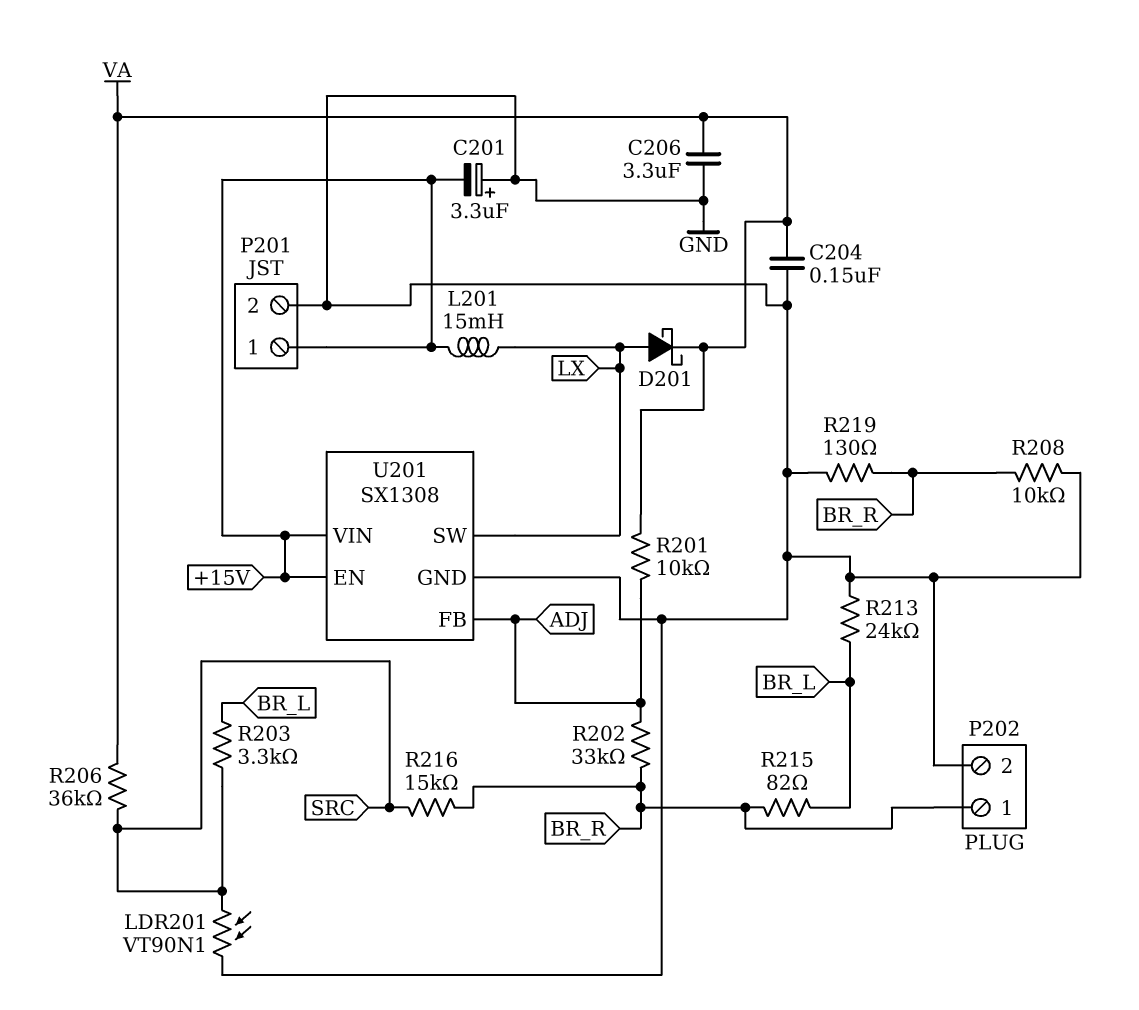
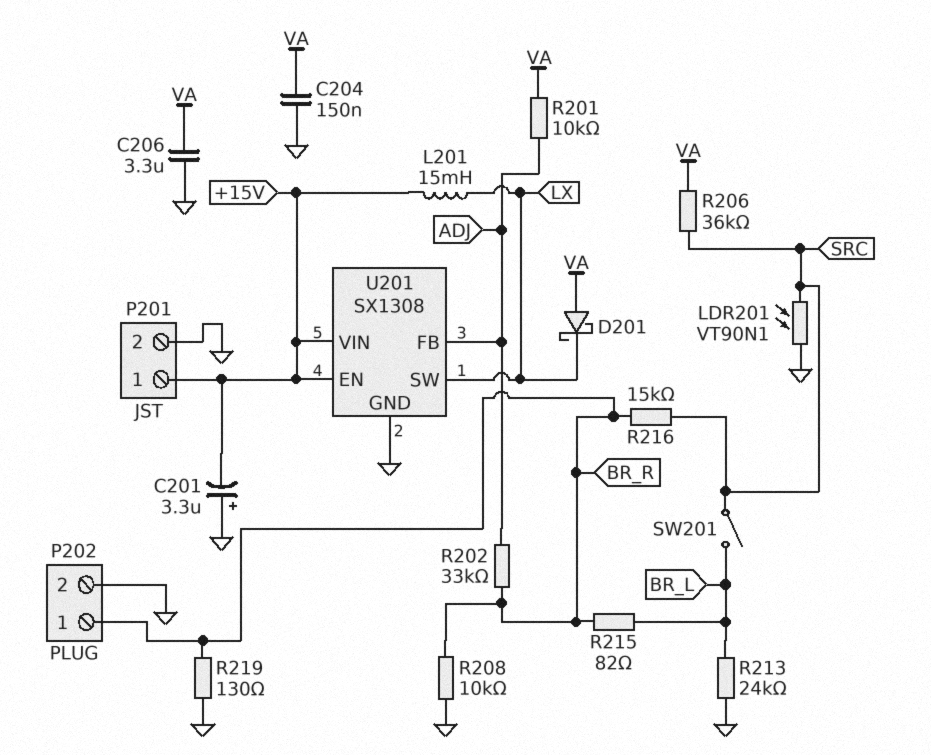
D201: schottky (A LX, K VA) -> schottky (A VA, K LX)
R203: 3.3k (BR_L, SRC) -> none
SW201: none -> switch (BR_L, SRC)

